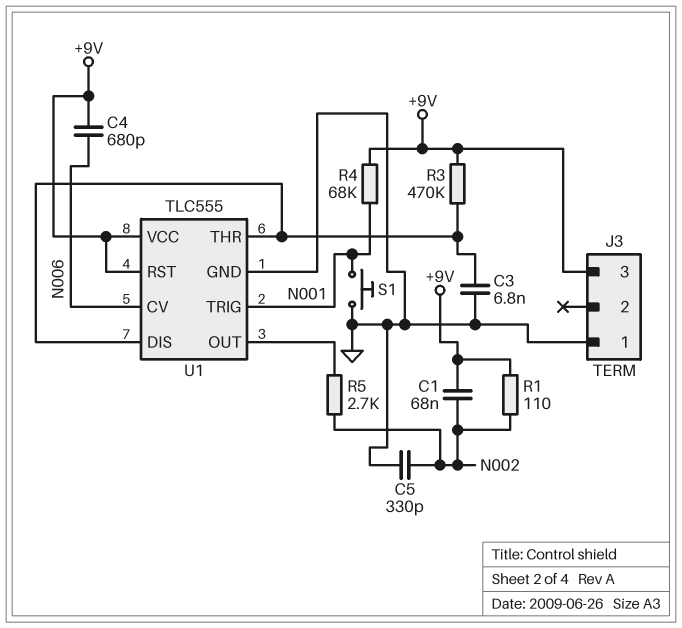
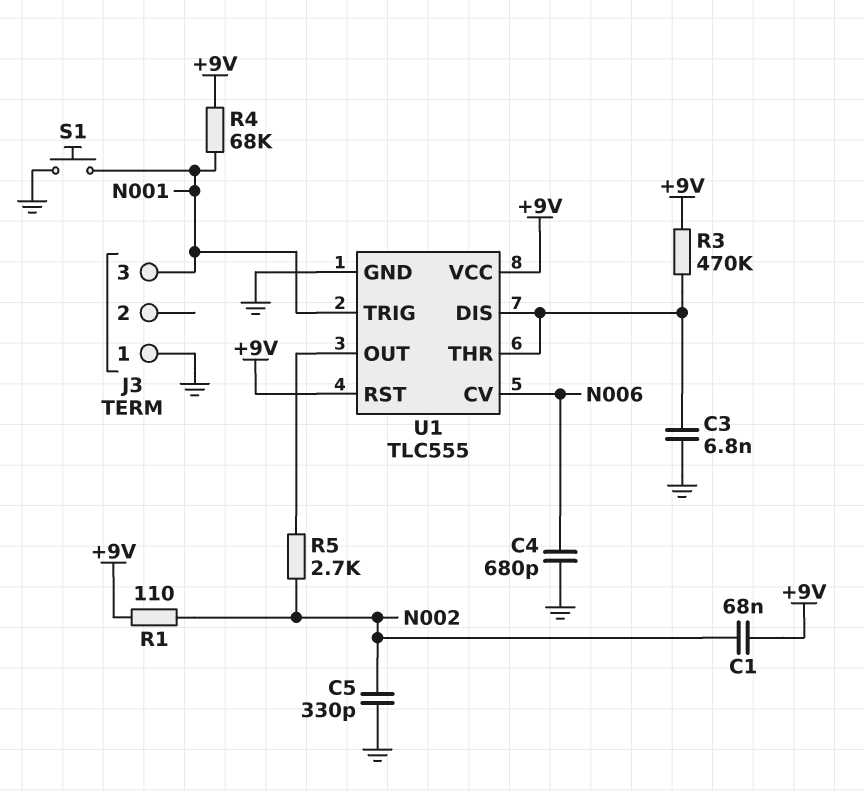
C4: 680pF (+9V, N006) -> 680pF (GND, N006)
J3 pin 3: +9V -> N001

